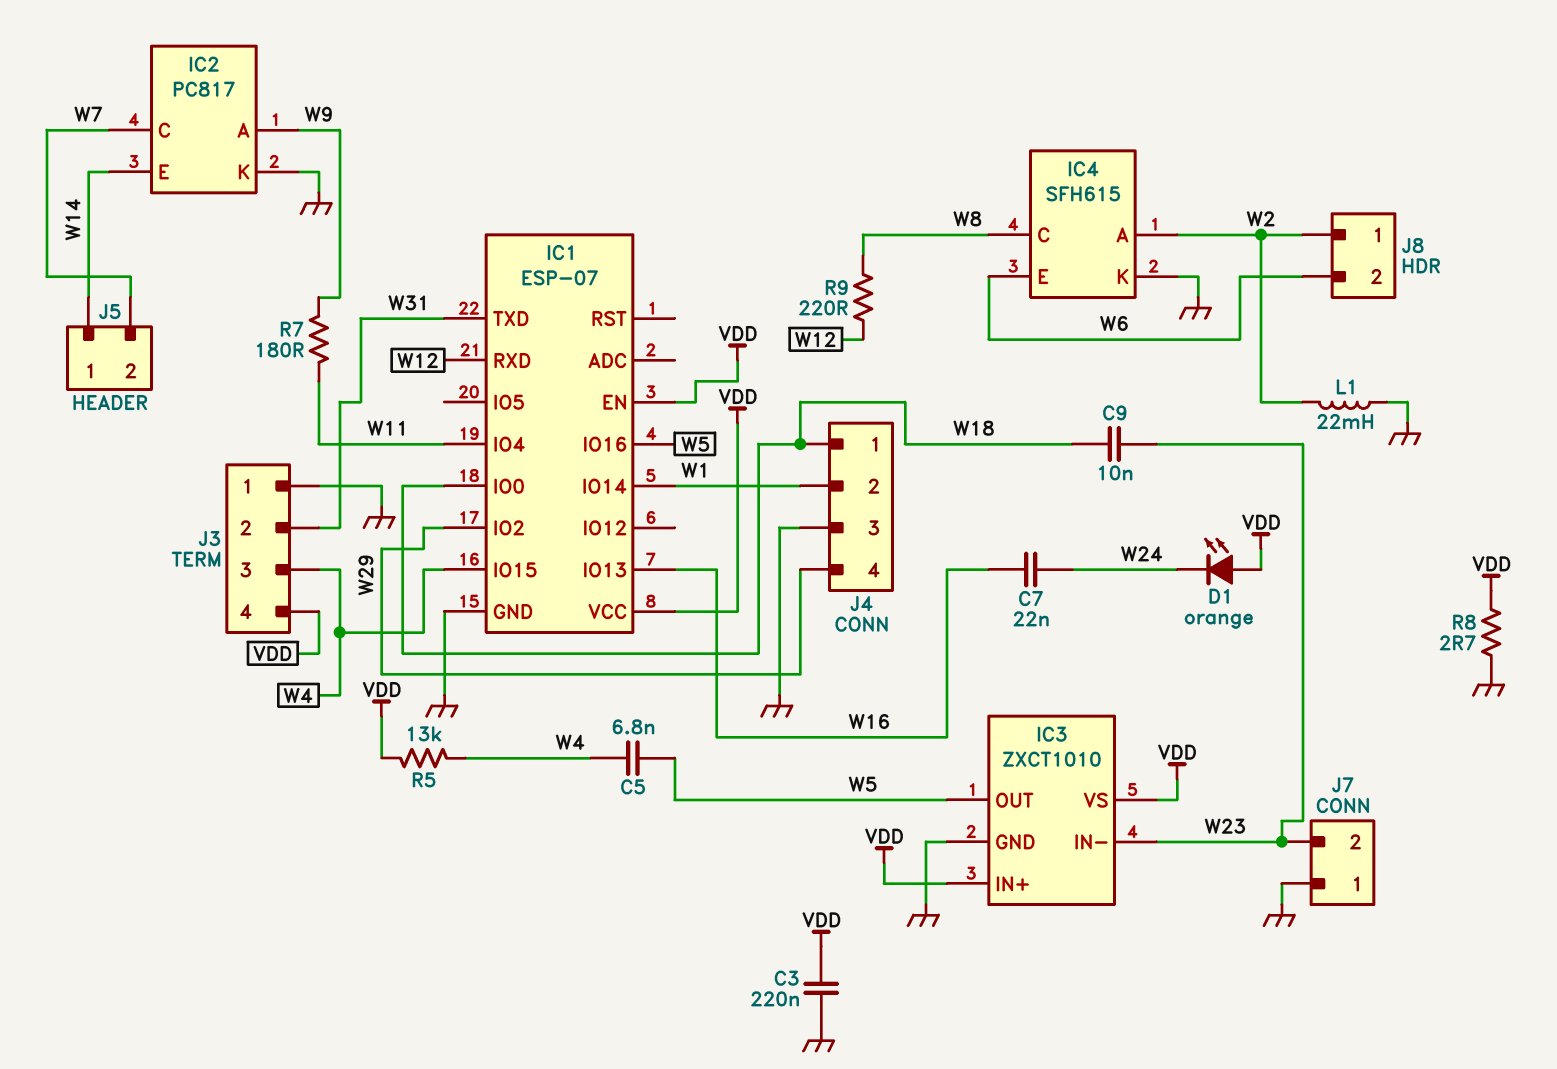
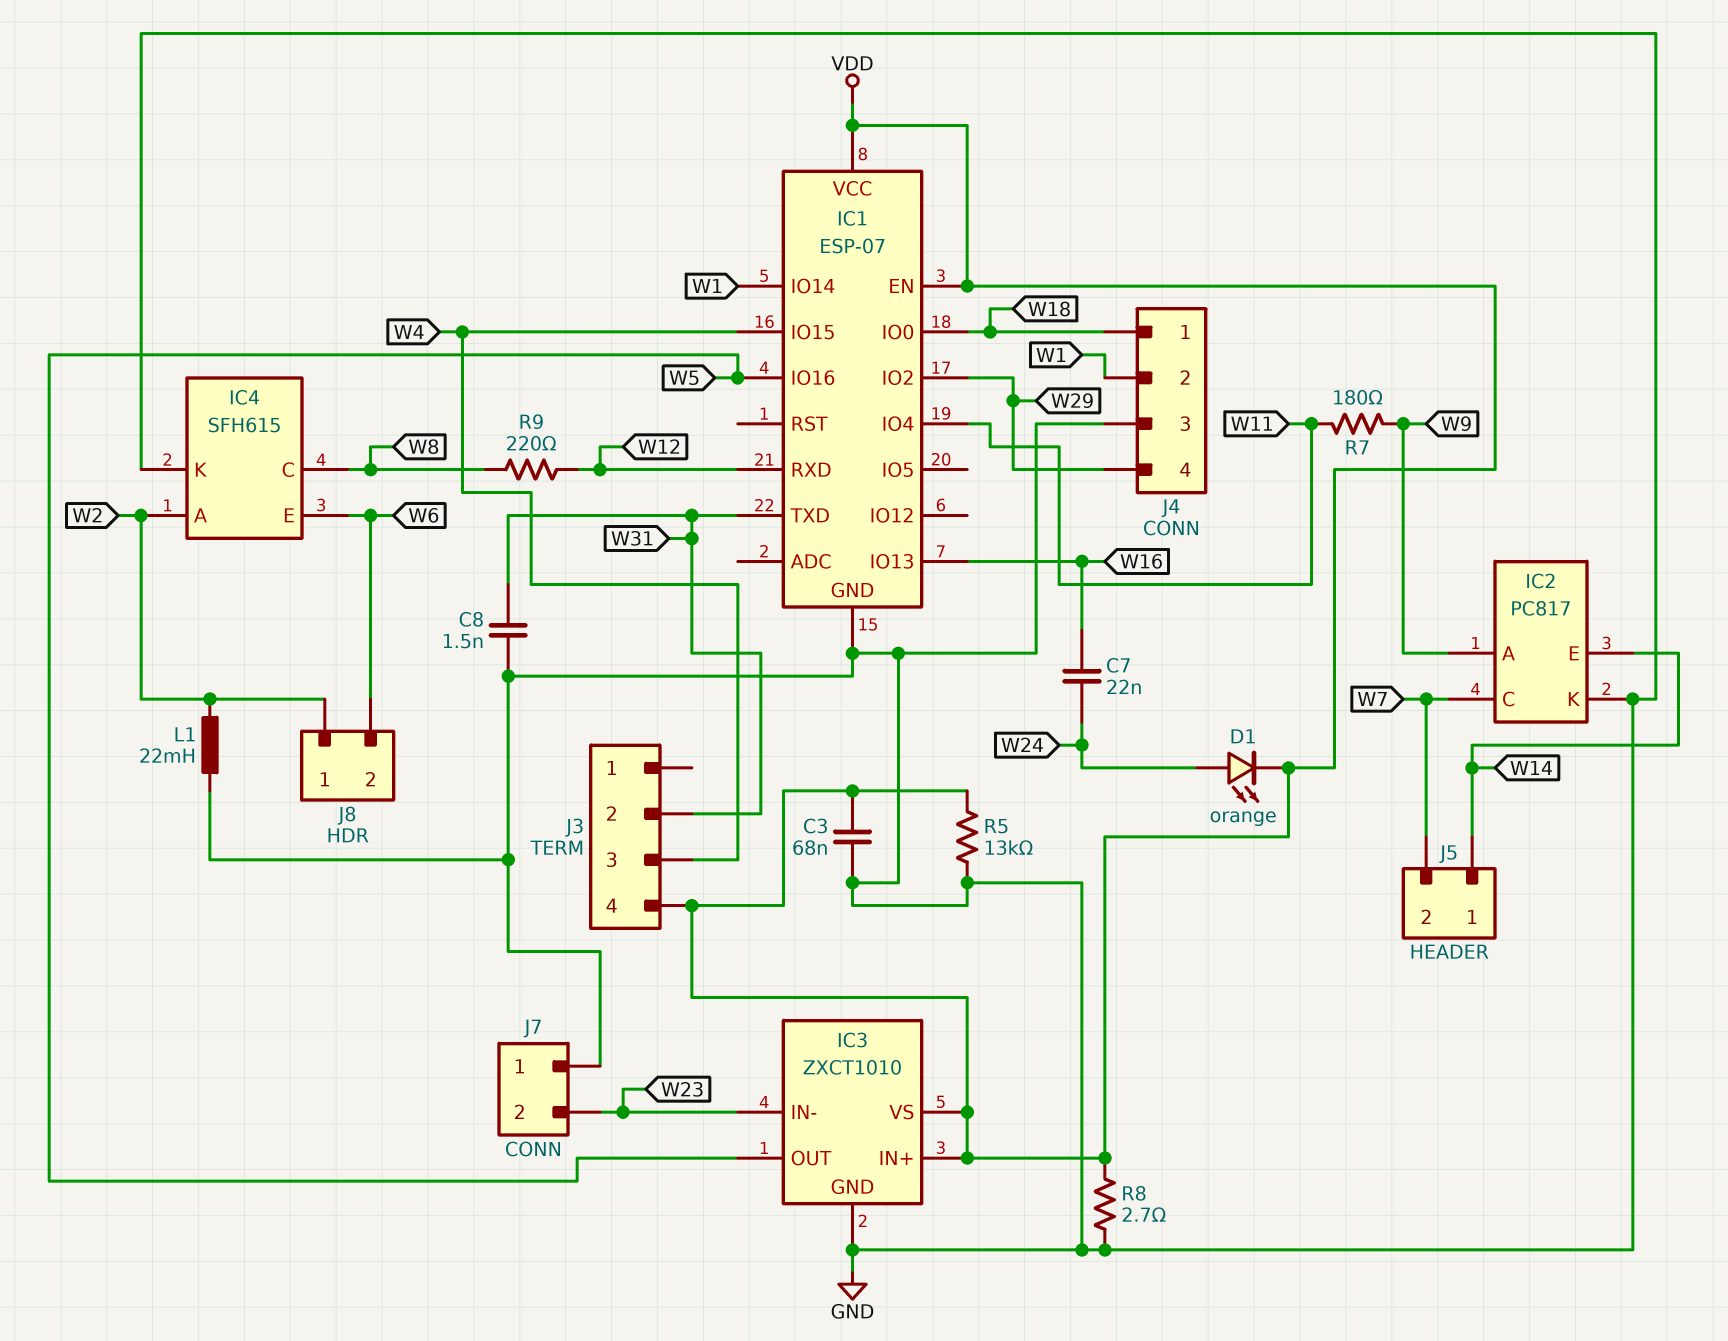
C3: 220nF (GND, VDD) -> 68nF (GND, VDD)
C5: 6.8nF (W4, W5) -> none
C8: none -> 1.5nF (GND, W31)
C9: 10nF (W18, W23) -> none
D1: LED orange (A VDD, K W24) -> LED orange (A W24, K VDD)
J3 pin 1: GND -> none
R5: 13k (VDD, W4) -> 13k (GND, VDD)

